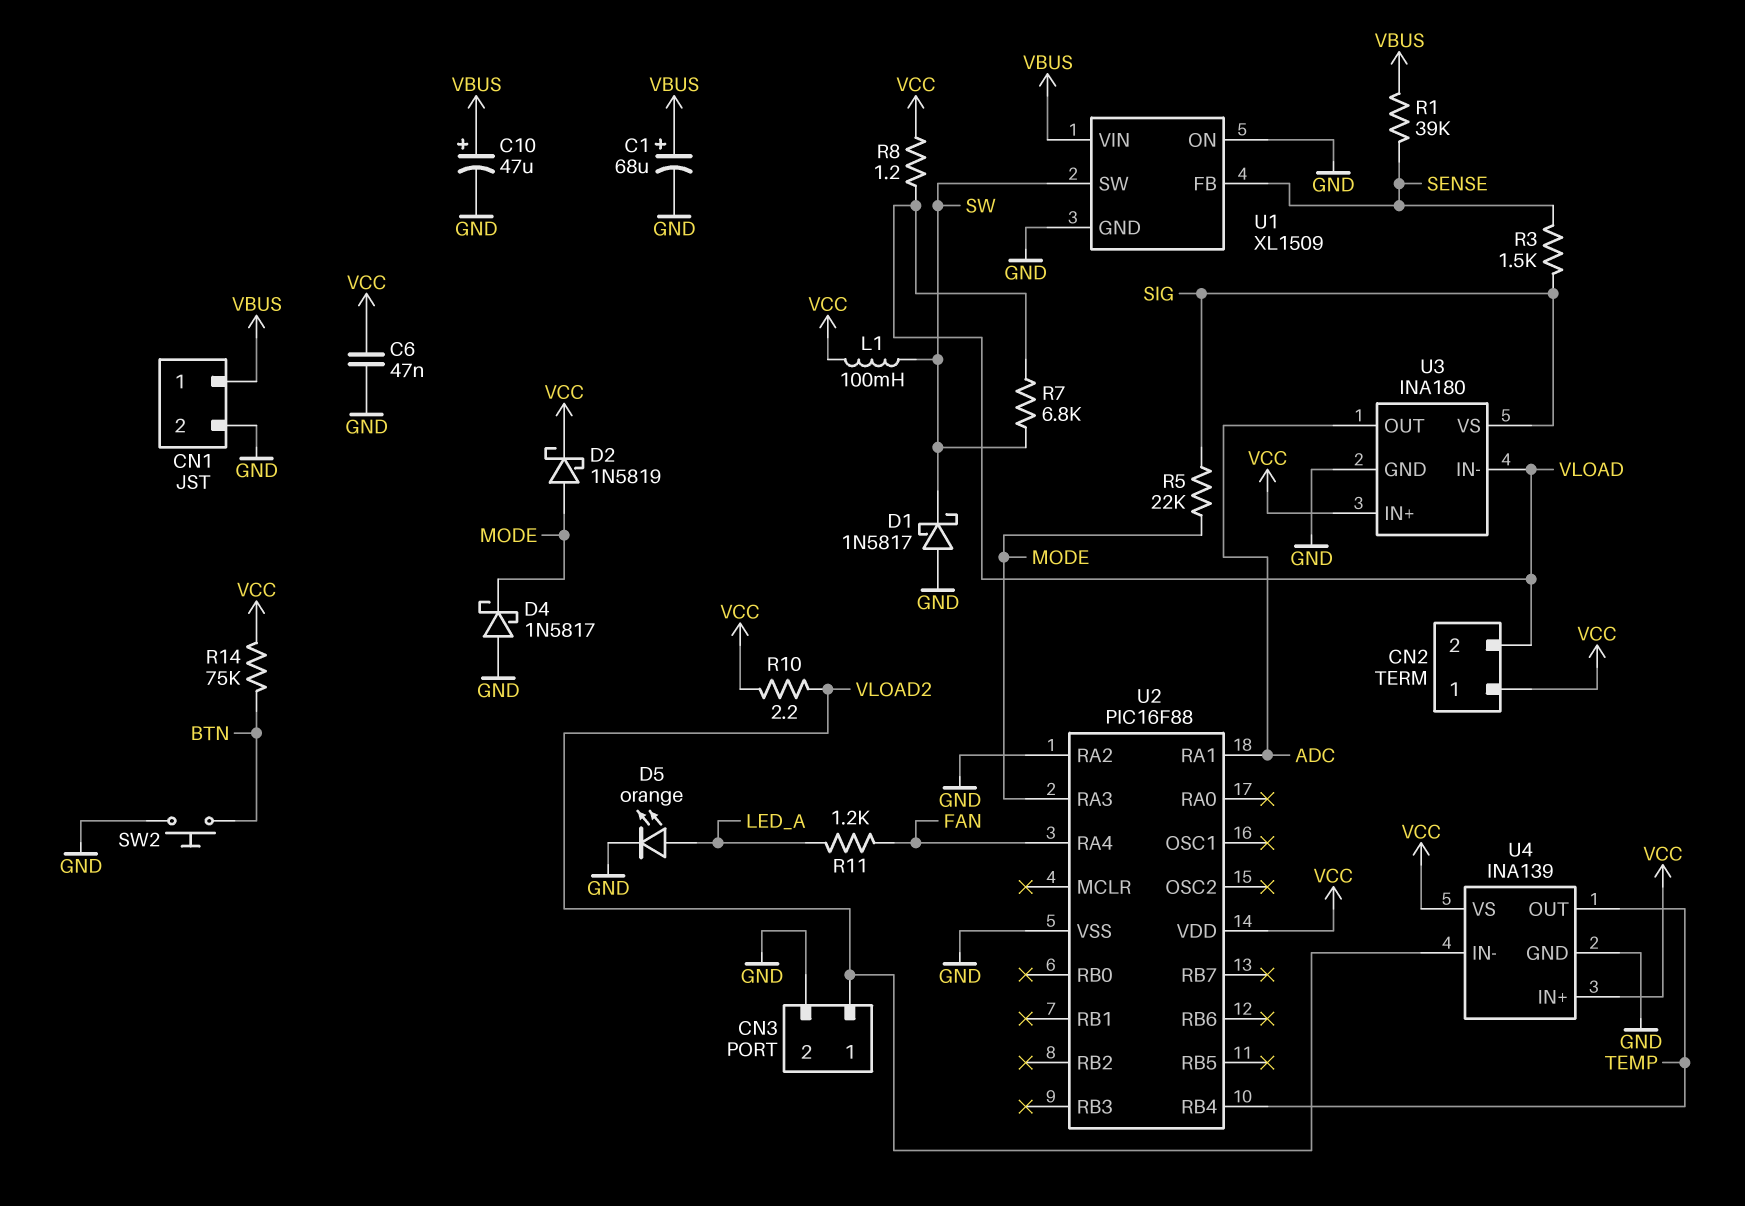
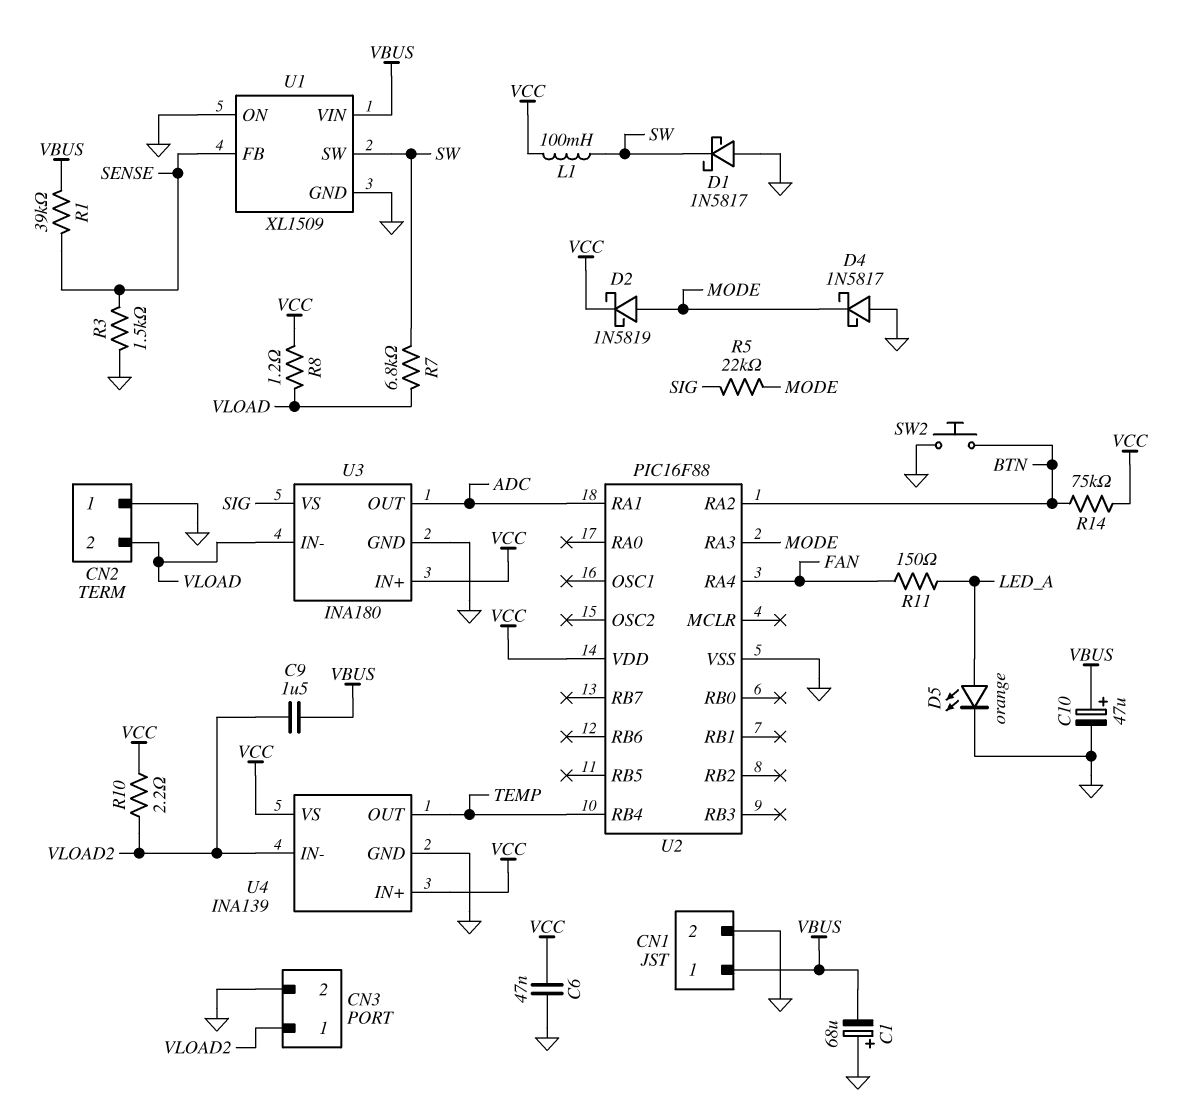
C1: 68uF (plus VBUS, minus GND) -> 68uF (plus GND, minus VBUS)
C9: none -> 1.5uF (VBUS, VLOAD2)
CN2 pin 1: VCC -> GND
R3: 1.5k (SENSE, SIG) -> 1.5k (GND, SENSE)
R11: 1.2k (FAN, LED_A) -> 150 (FAN, LED_A)
U2 pin RA2: GND -> BTN

